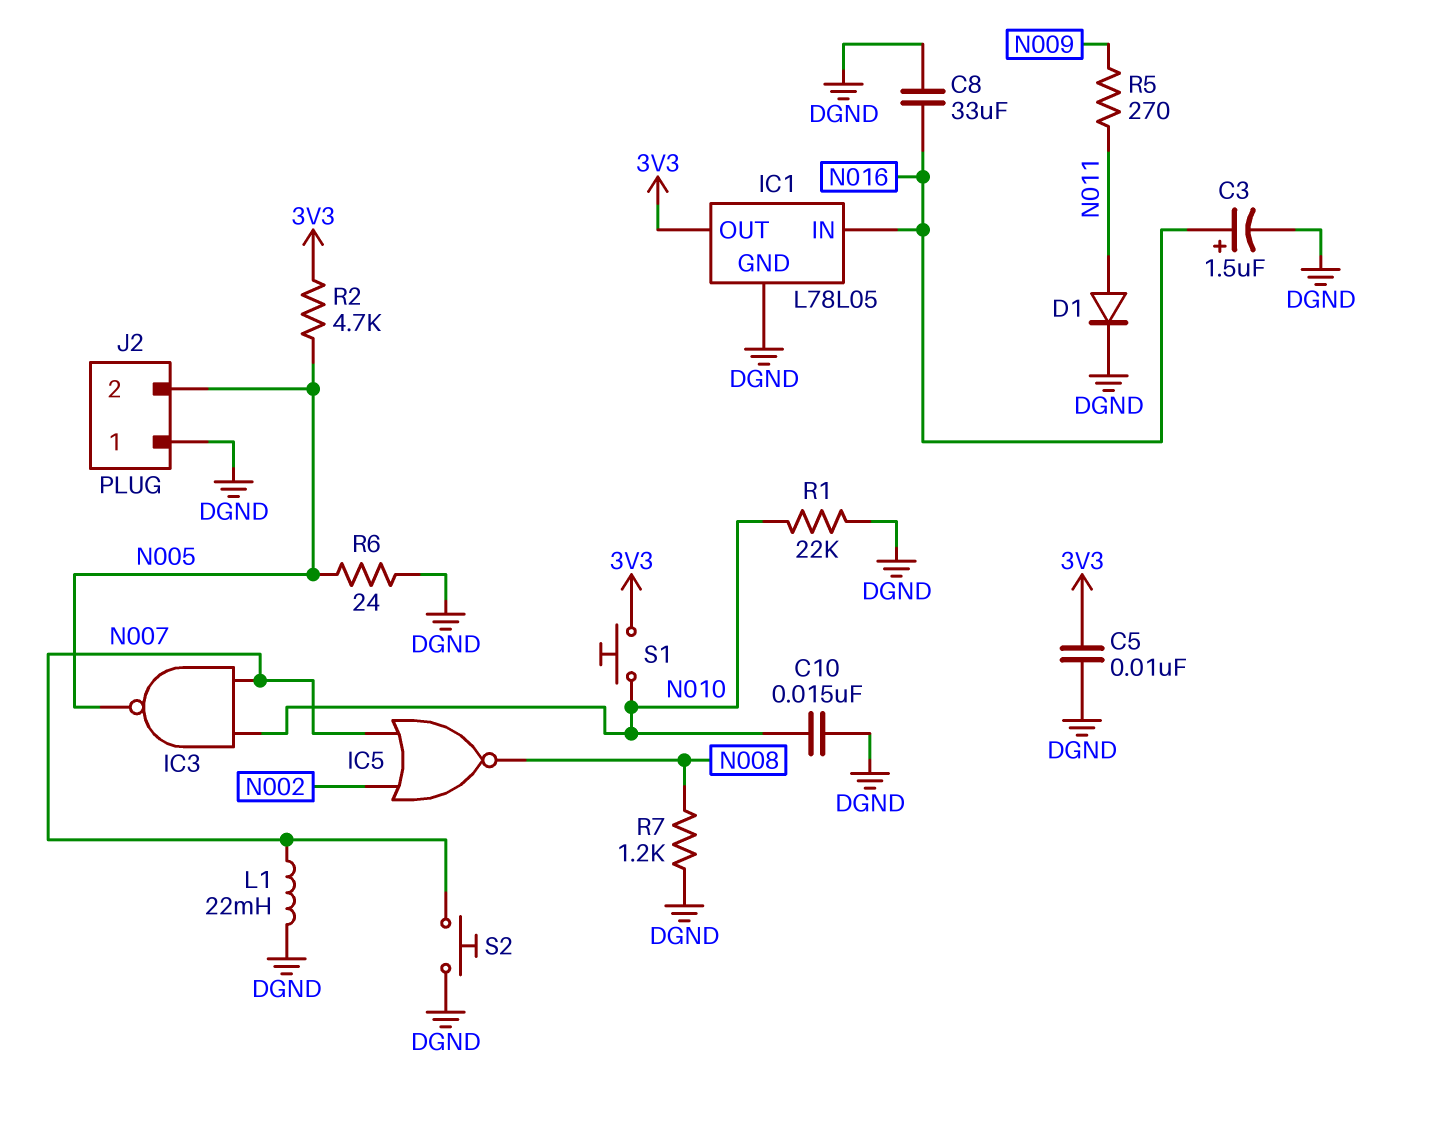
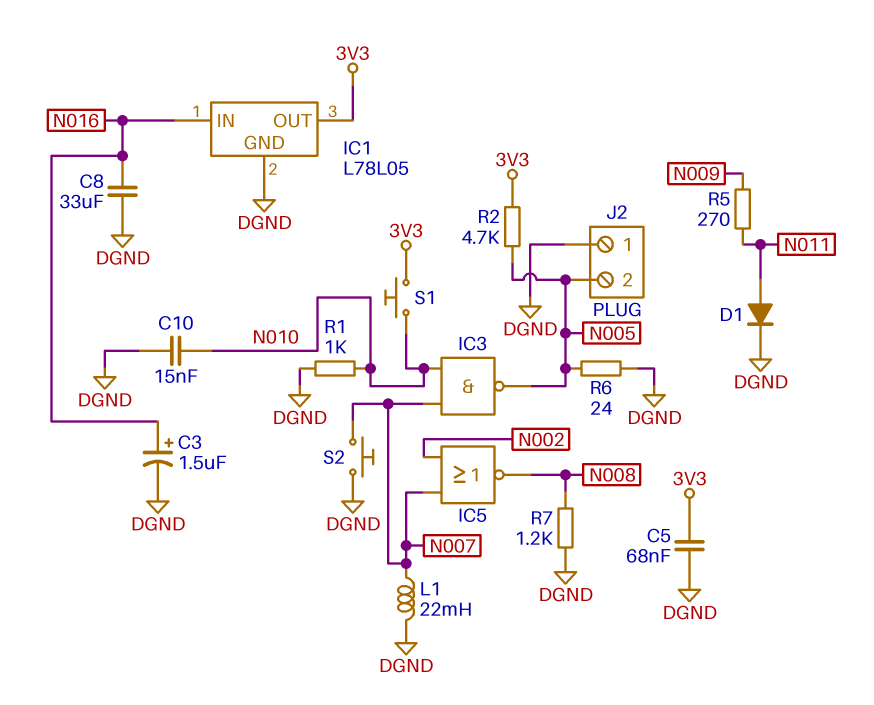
C5: 10nF (3V3, DGND) -> 68nF (3V3, DGND)
R1: 22k (DGND, N010) -> 1k (DGND, N010)

